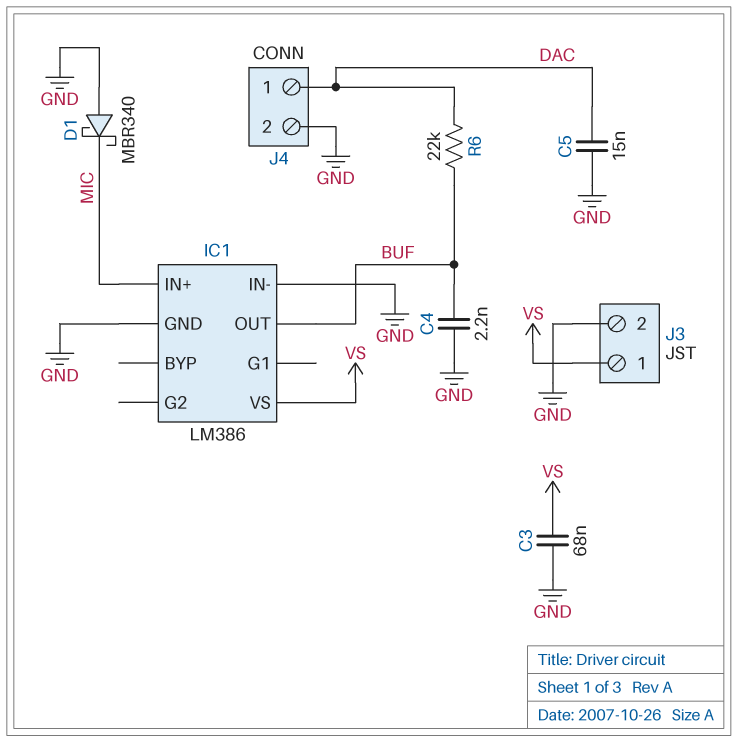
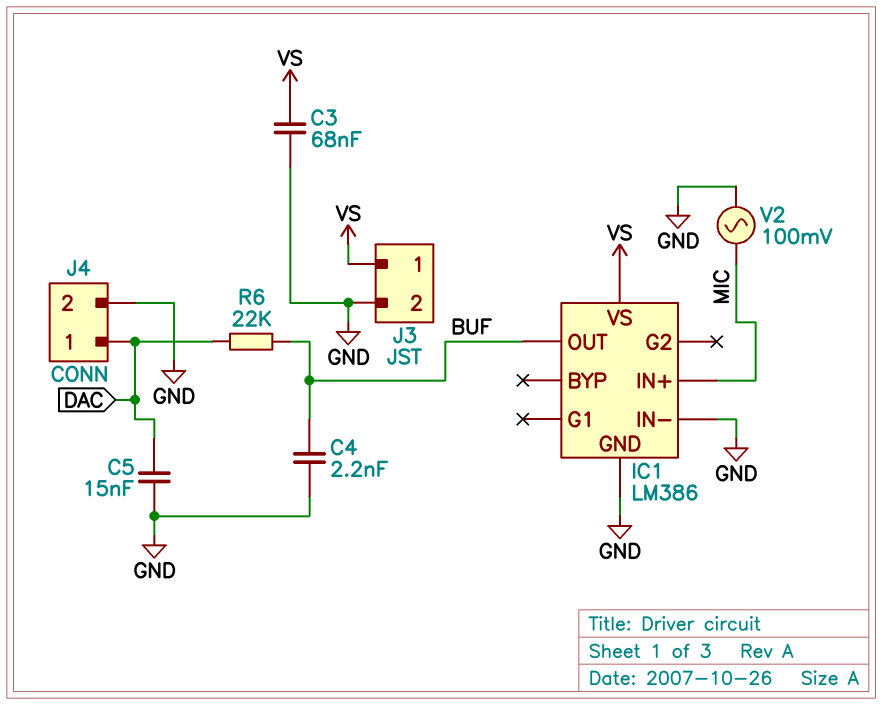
D1: schottky MBR340 (A GND, K MIC) -> none
V2: none -> AC 100mV (GND, MIC)

